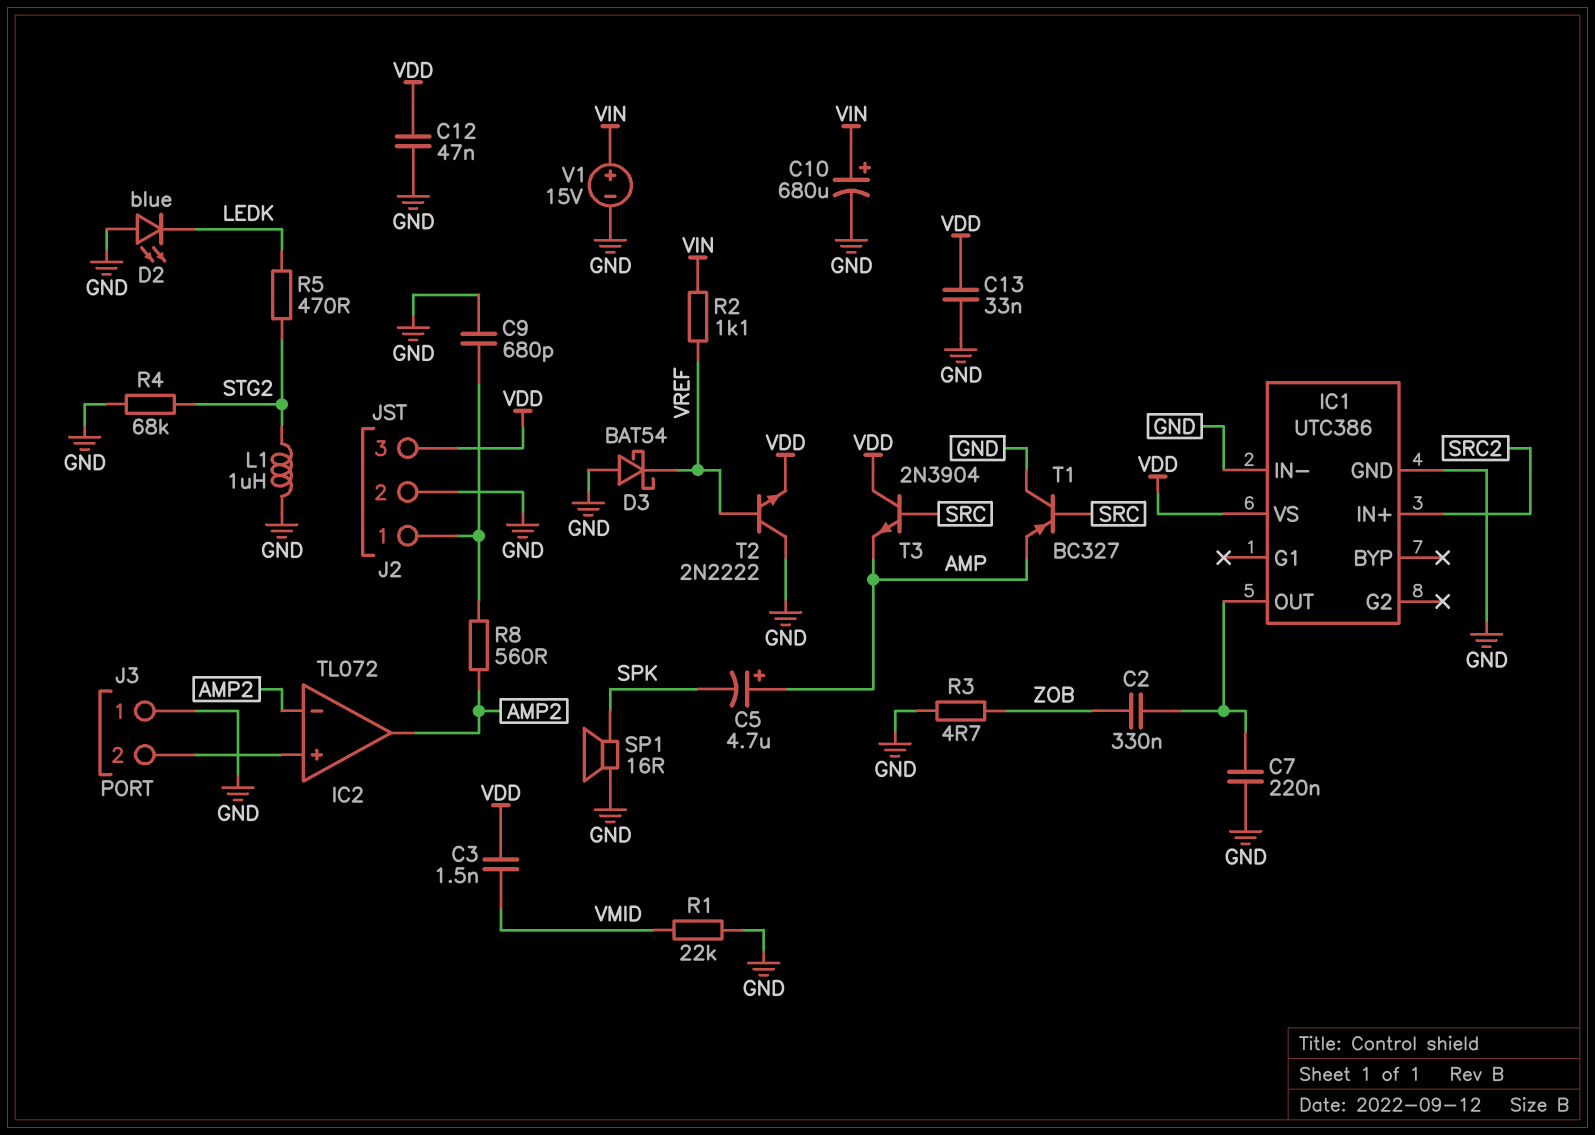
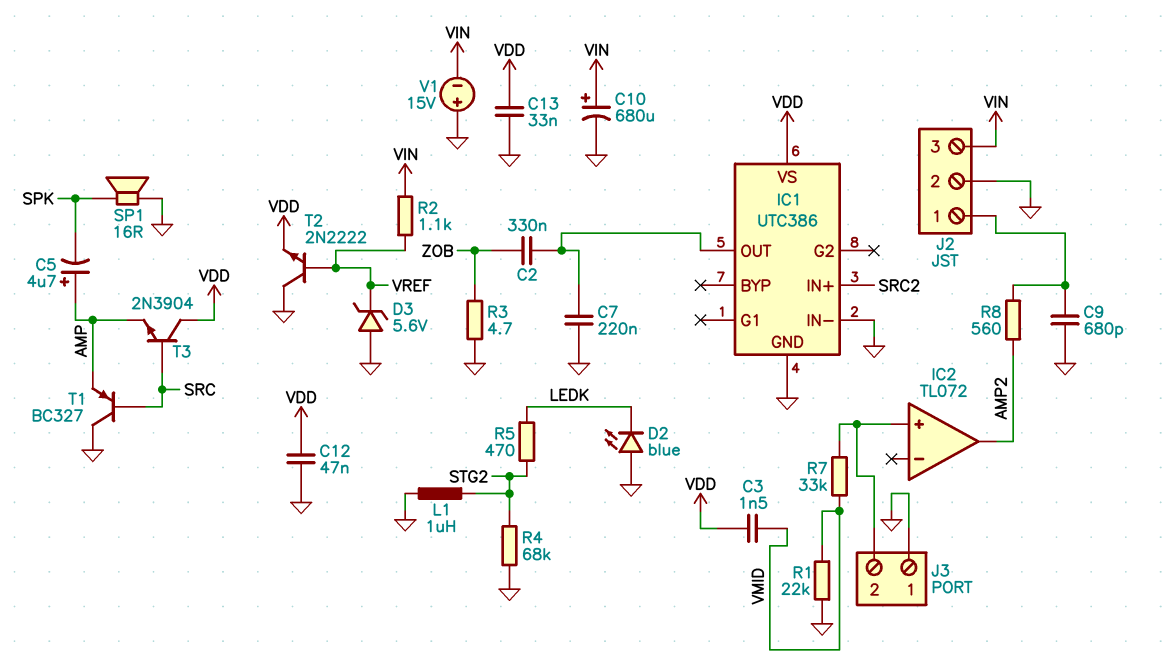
D3: schottky BAT54 (A GND, K VREF) -> zener 5.6V (A GND, K VREF)
IC2 pin in-: AMP2 -> none
J2 pin 3: VDD -> VIN
R7: none -> 33k (IC2/in+, VMID)
V1: 15V (plus VIN, minus GND) -> 15V (plus GND, minus VIN)

